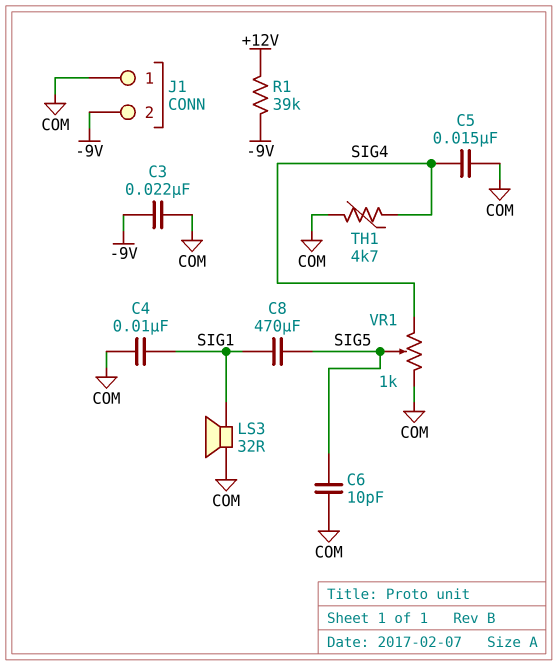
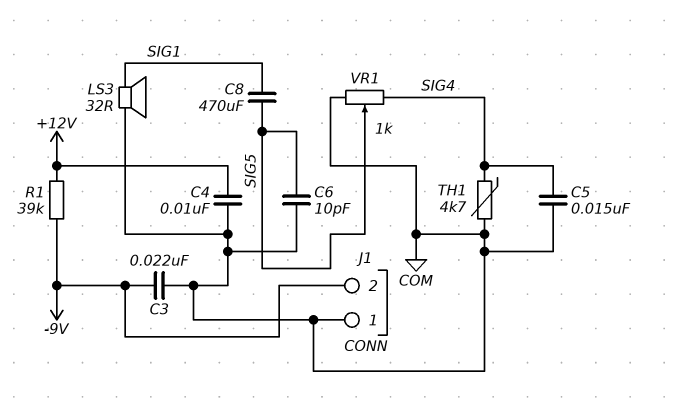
C4: 10nF (COM, SIG1) -> 10nF (+12V, COM)

